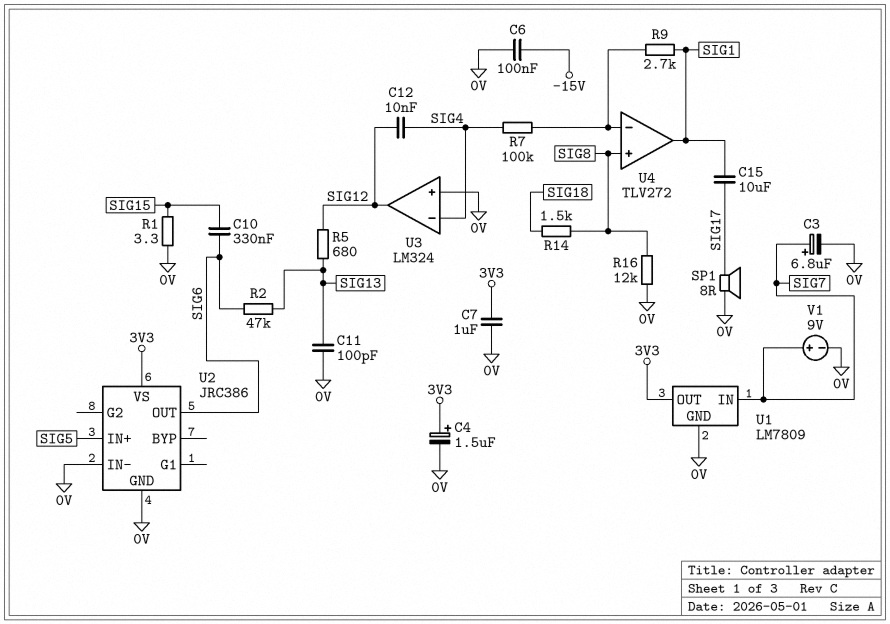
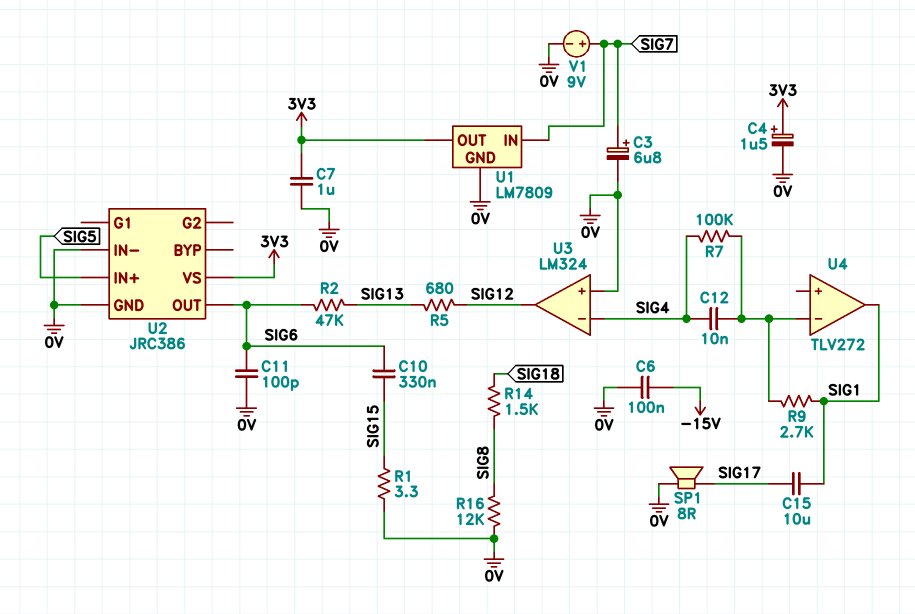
C11: 100pF (0V, SIG13) -> 100pF (0V, SIG6)
C12: 10nF (SIG4, SIG12) -> 10nF (SIG4, U4/in-)
U4 pin in+: SIG8 -> none

